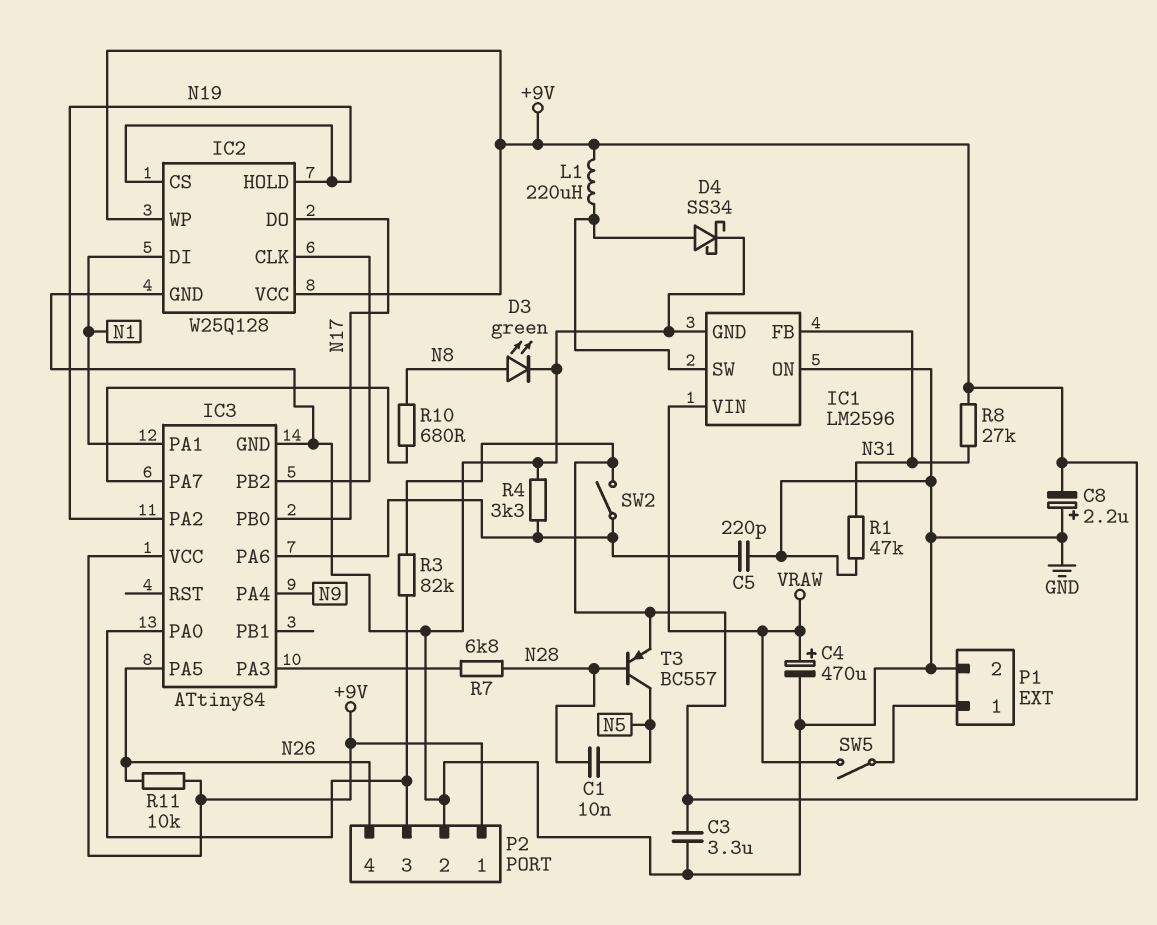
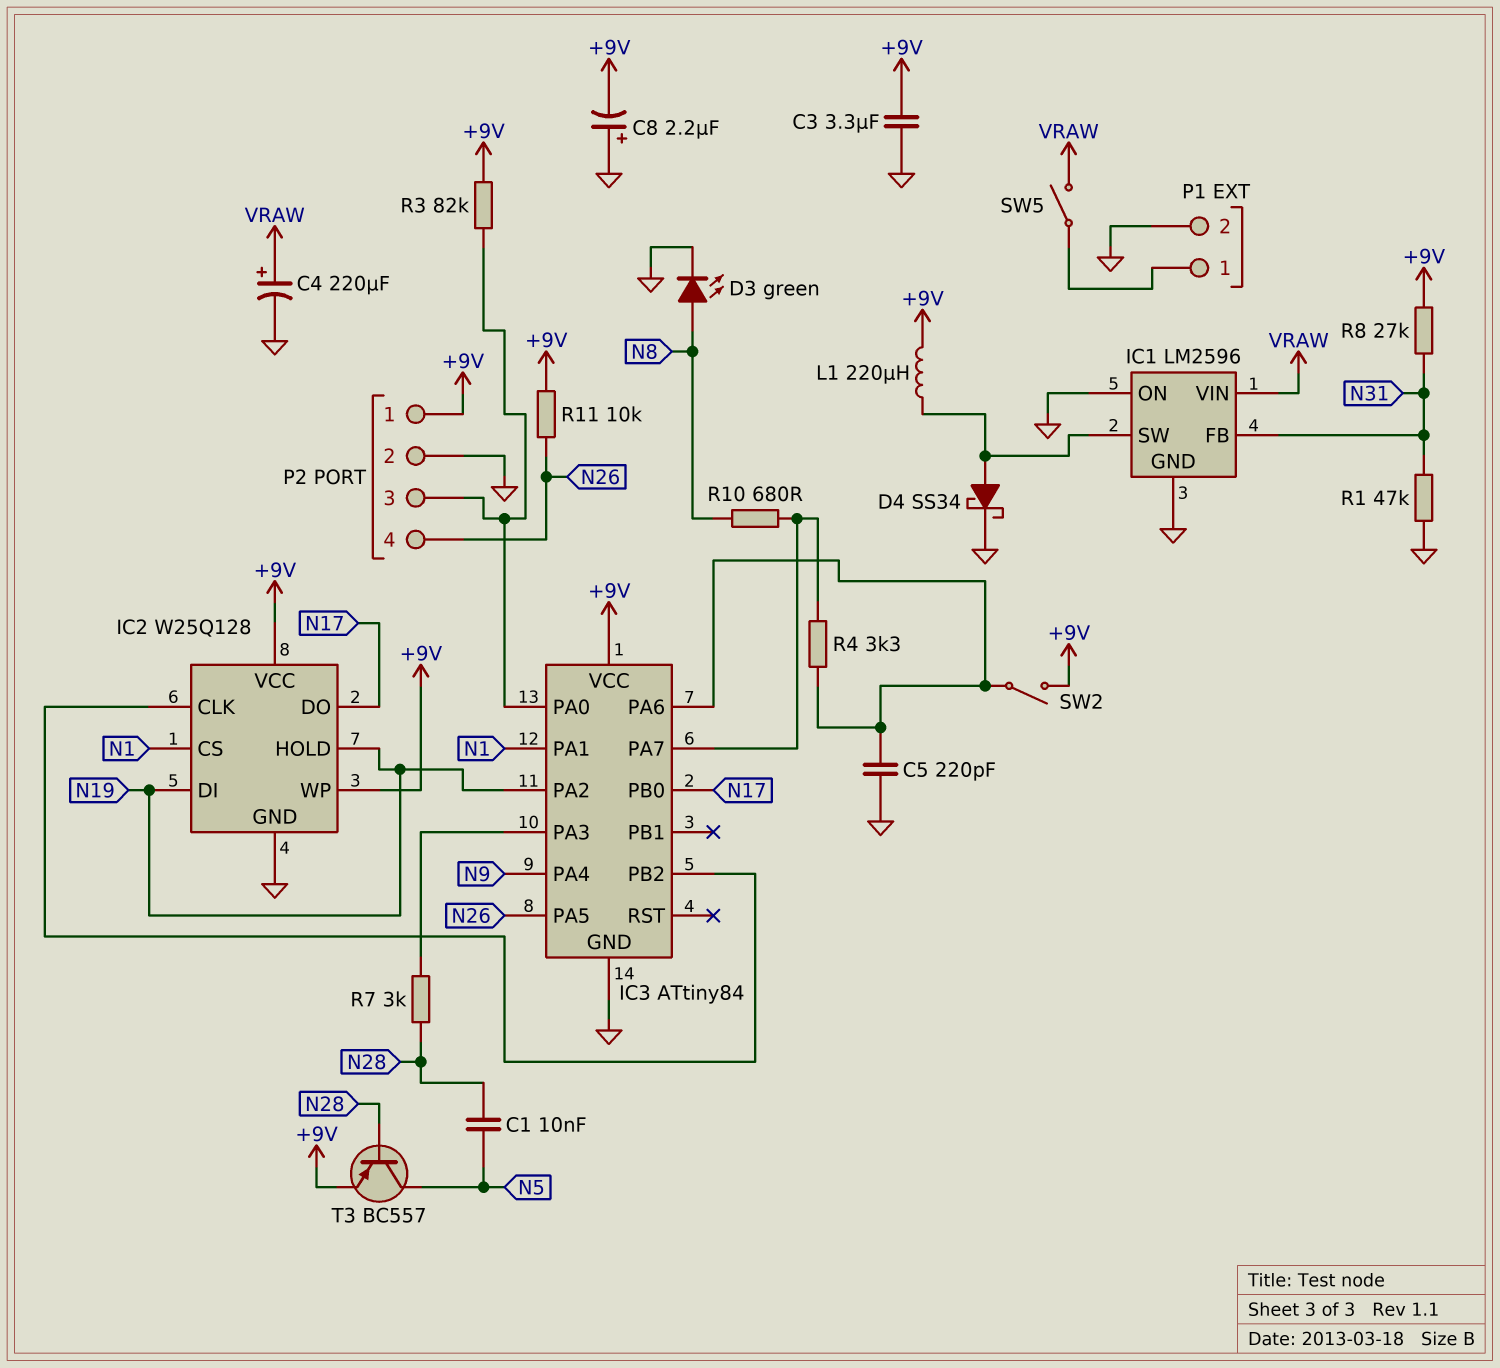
C4: 470uF (plus VRAW, minus GND) -> 220uF (plus VRAW, minus GND)
IC2 pin CS: N19 -> N1
IC2 pin DI: N1 -> N19
R4: 3.3k (GND, IC3/PA6) -> 3.3k (IC3/PA6, IC3/PA7)
R7: 6.8k (IC3/PA3, N28) -> 3k (IC3/PA3, N28)

